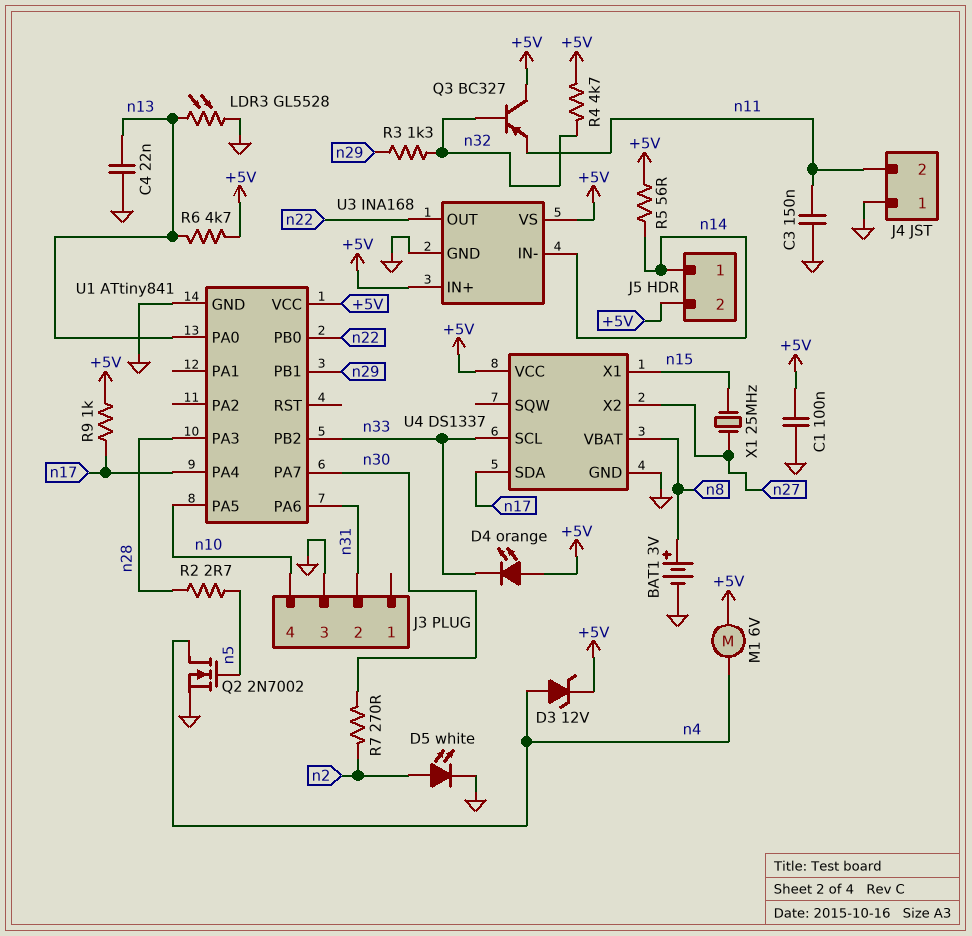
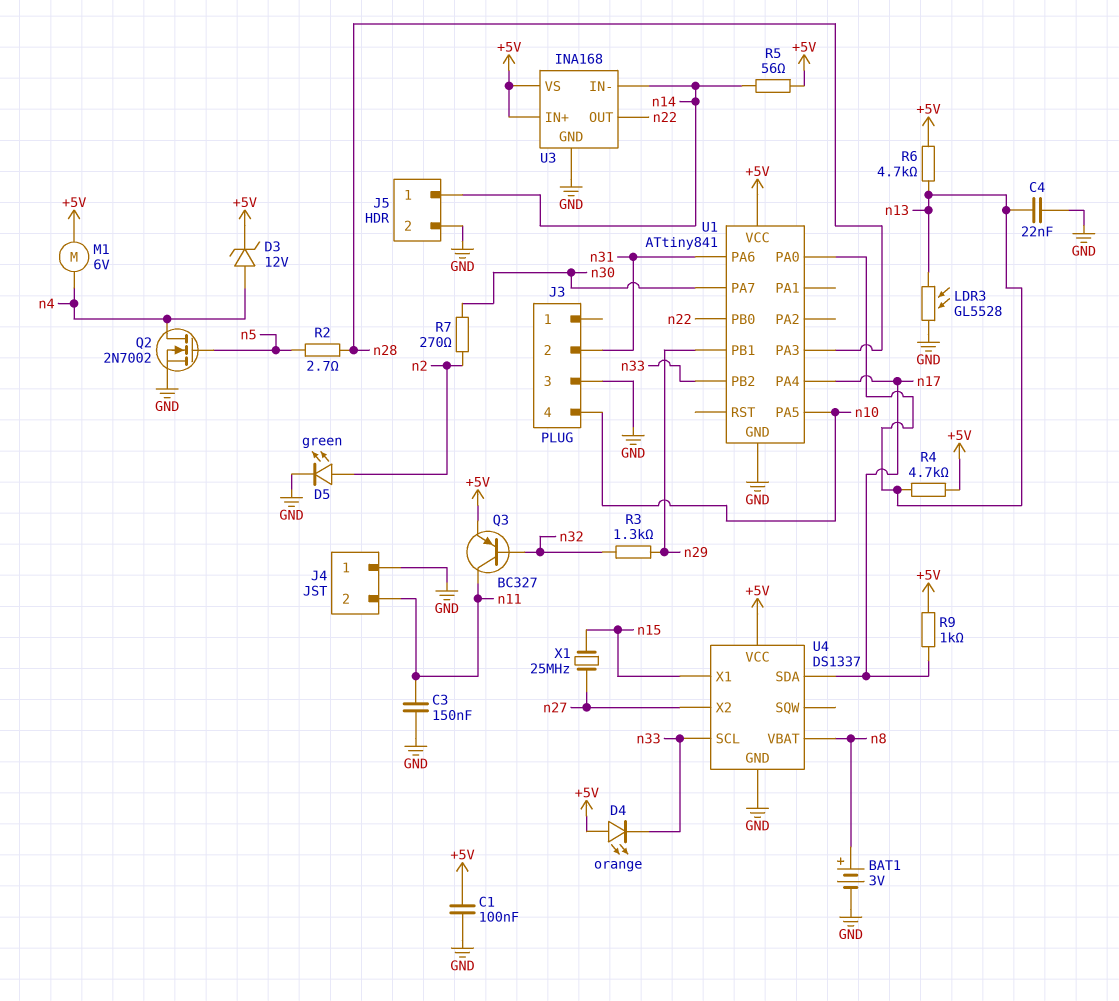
D5: LED white (A n2, K GND) -> LED green (A n2, K GND)
J5 pin 2: +5V -> GND
Q3: PNP BC327 (B n32, C +5V, E n11) -> PNP BC327 (B n32, C n11, E +5V)
R4: 4.7k (+5V, n32) -> 4.7k (+5V, n13)

